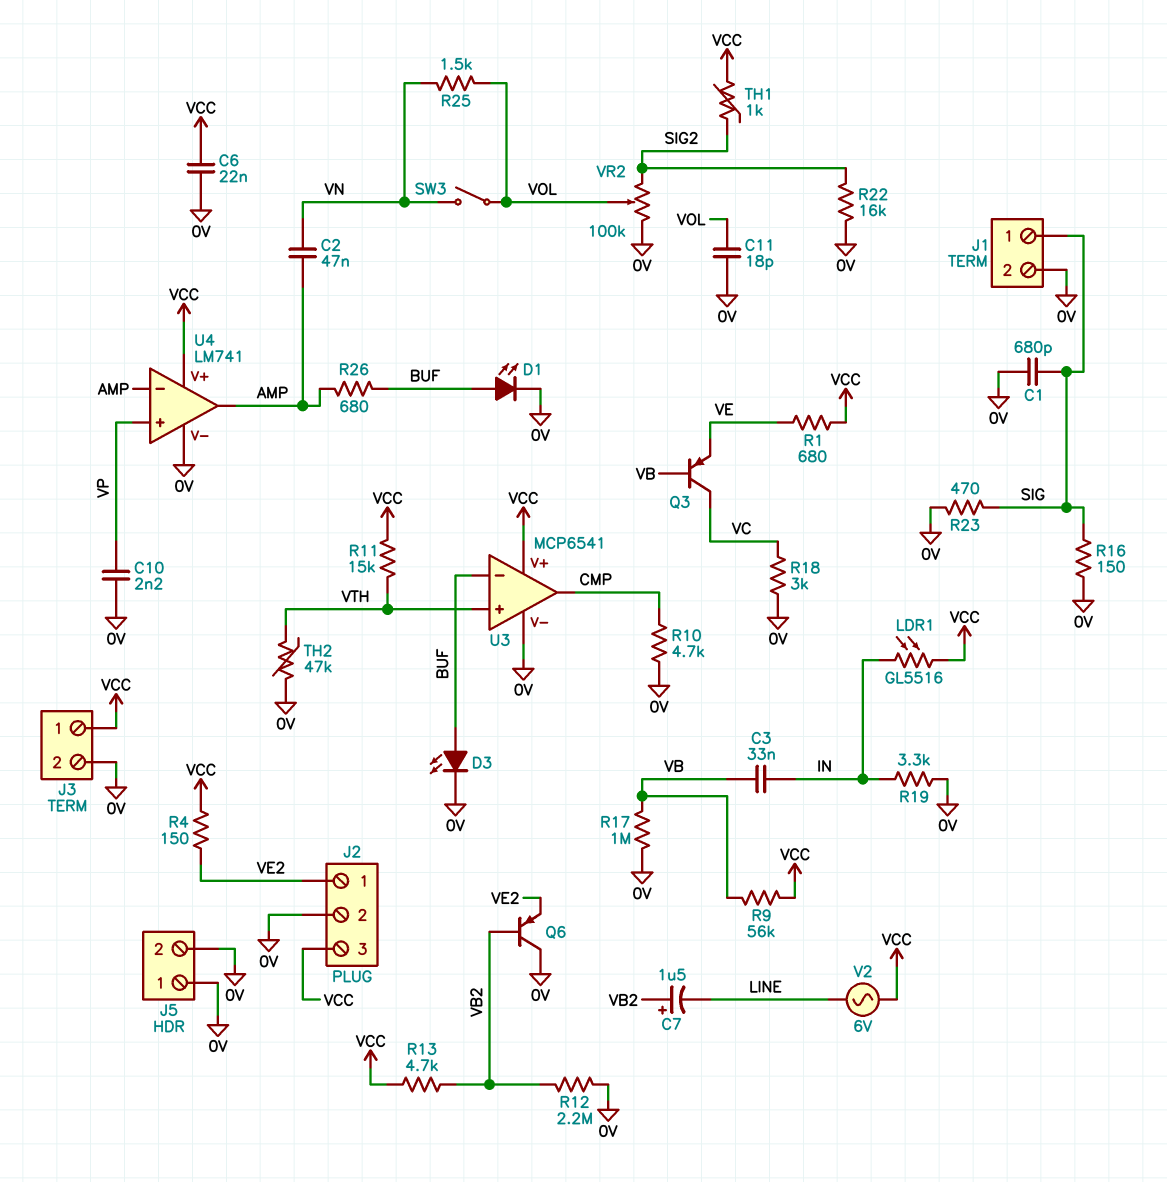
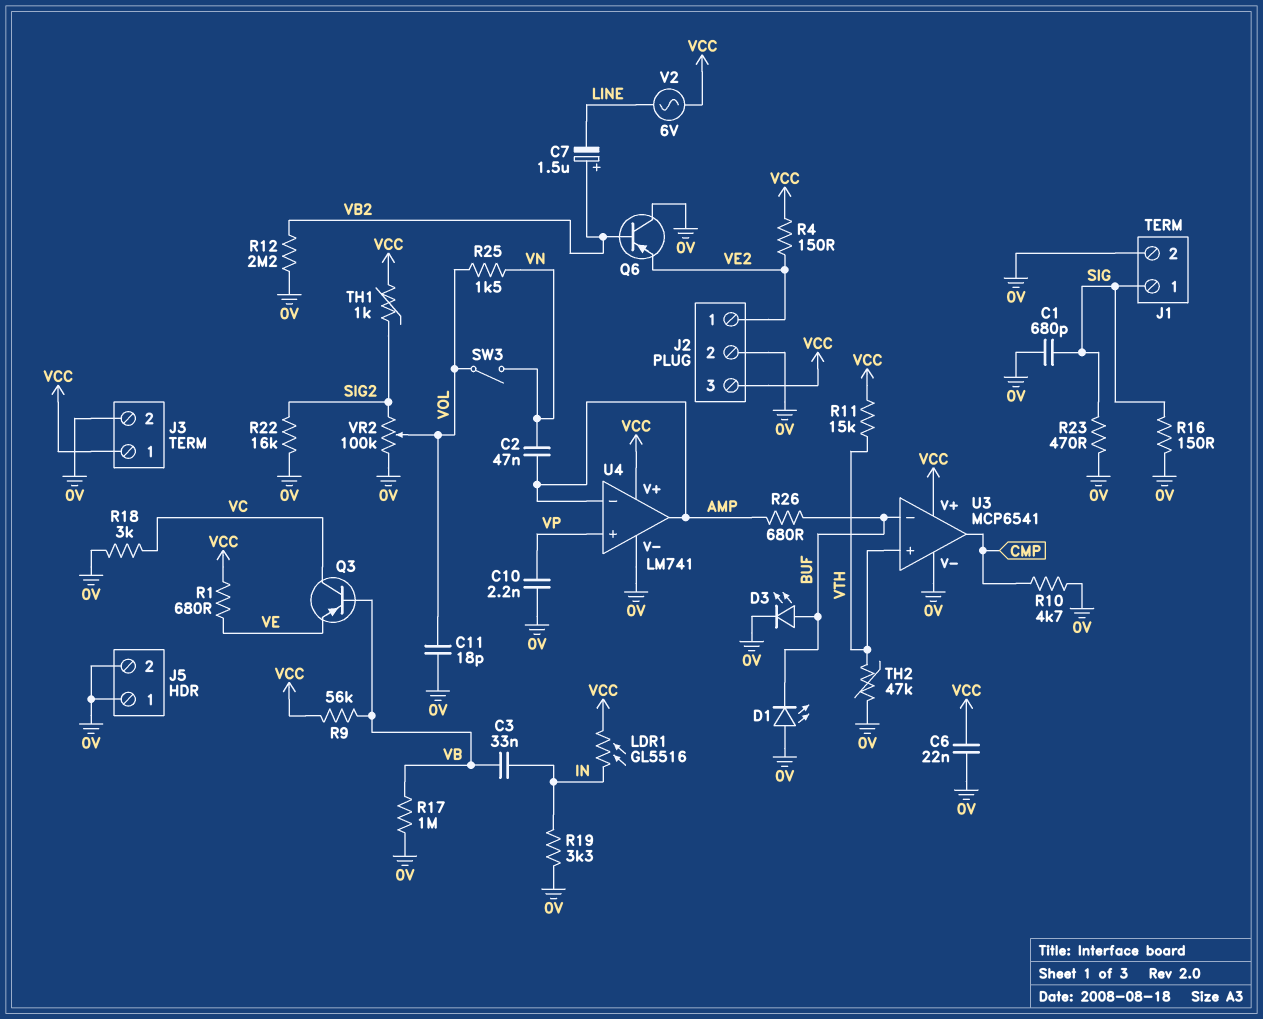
D1: LED (A BUF, K 0V) -> LED (A 0V, K BUF)
R13: 4.7k (VB2, VCC) -> none

